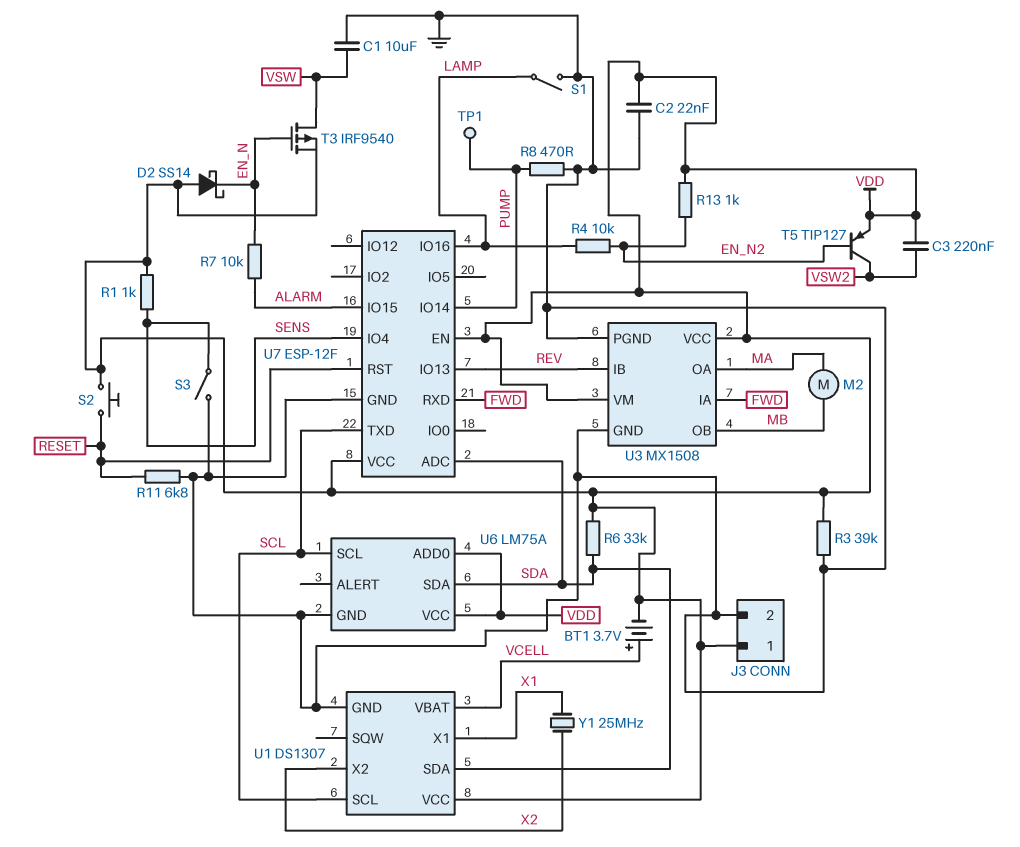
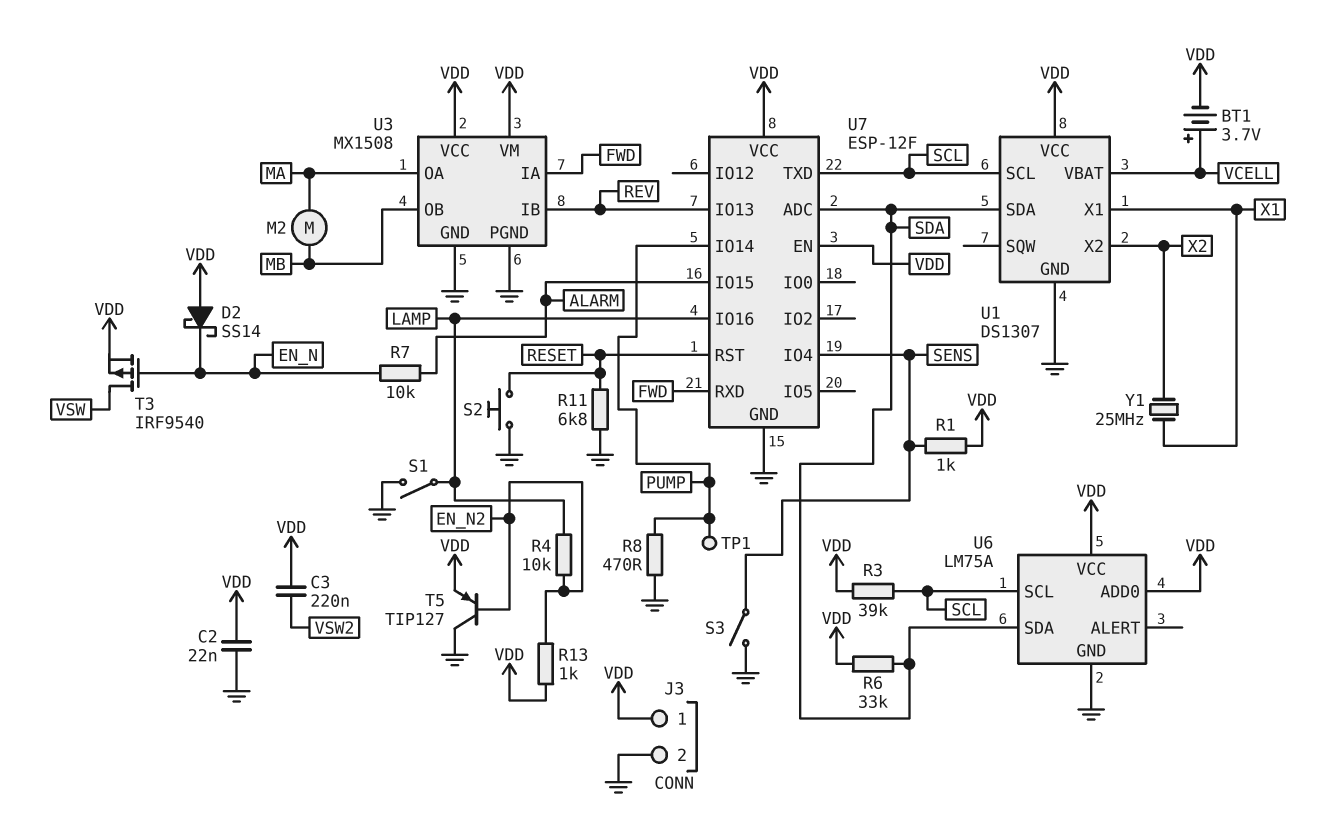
C1: 10uF (GND, VSW) -> none
R3: 39k (GND, VDD) -> 39k (SCL, VDD)
S2: button (RESET, VDD) -> button (GND, RESET)
T5: PNP TIP127 (B EN_N2, C VSW2, E VDD) -> PNP TIP127 (B EN_N2, C GND, E VDD)

